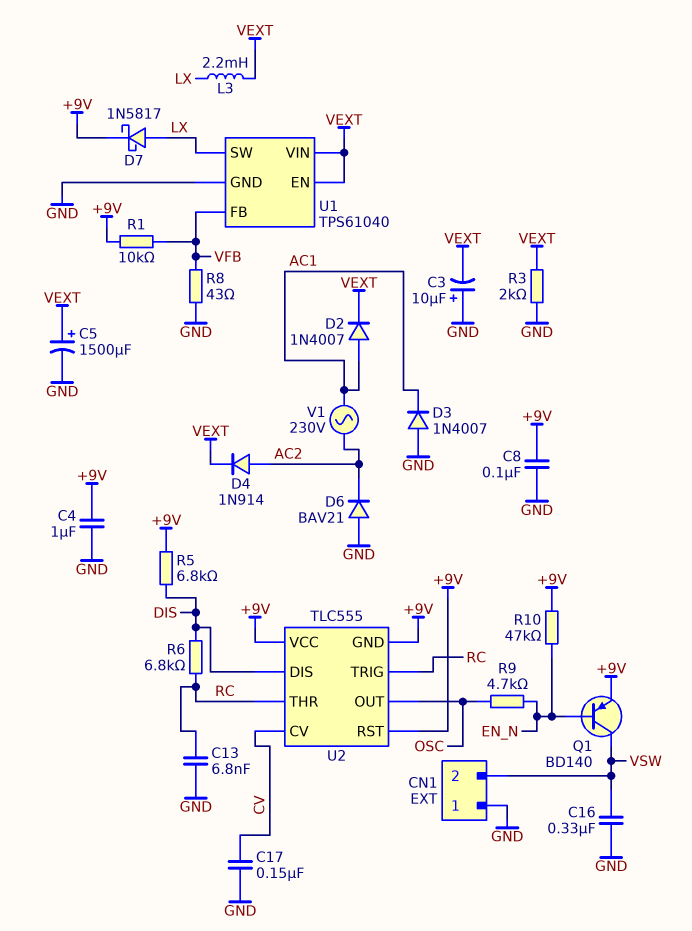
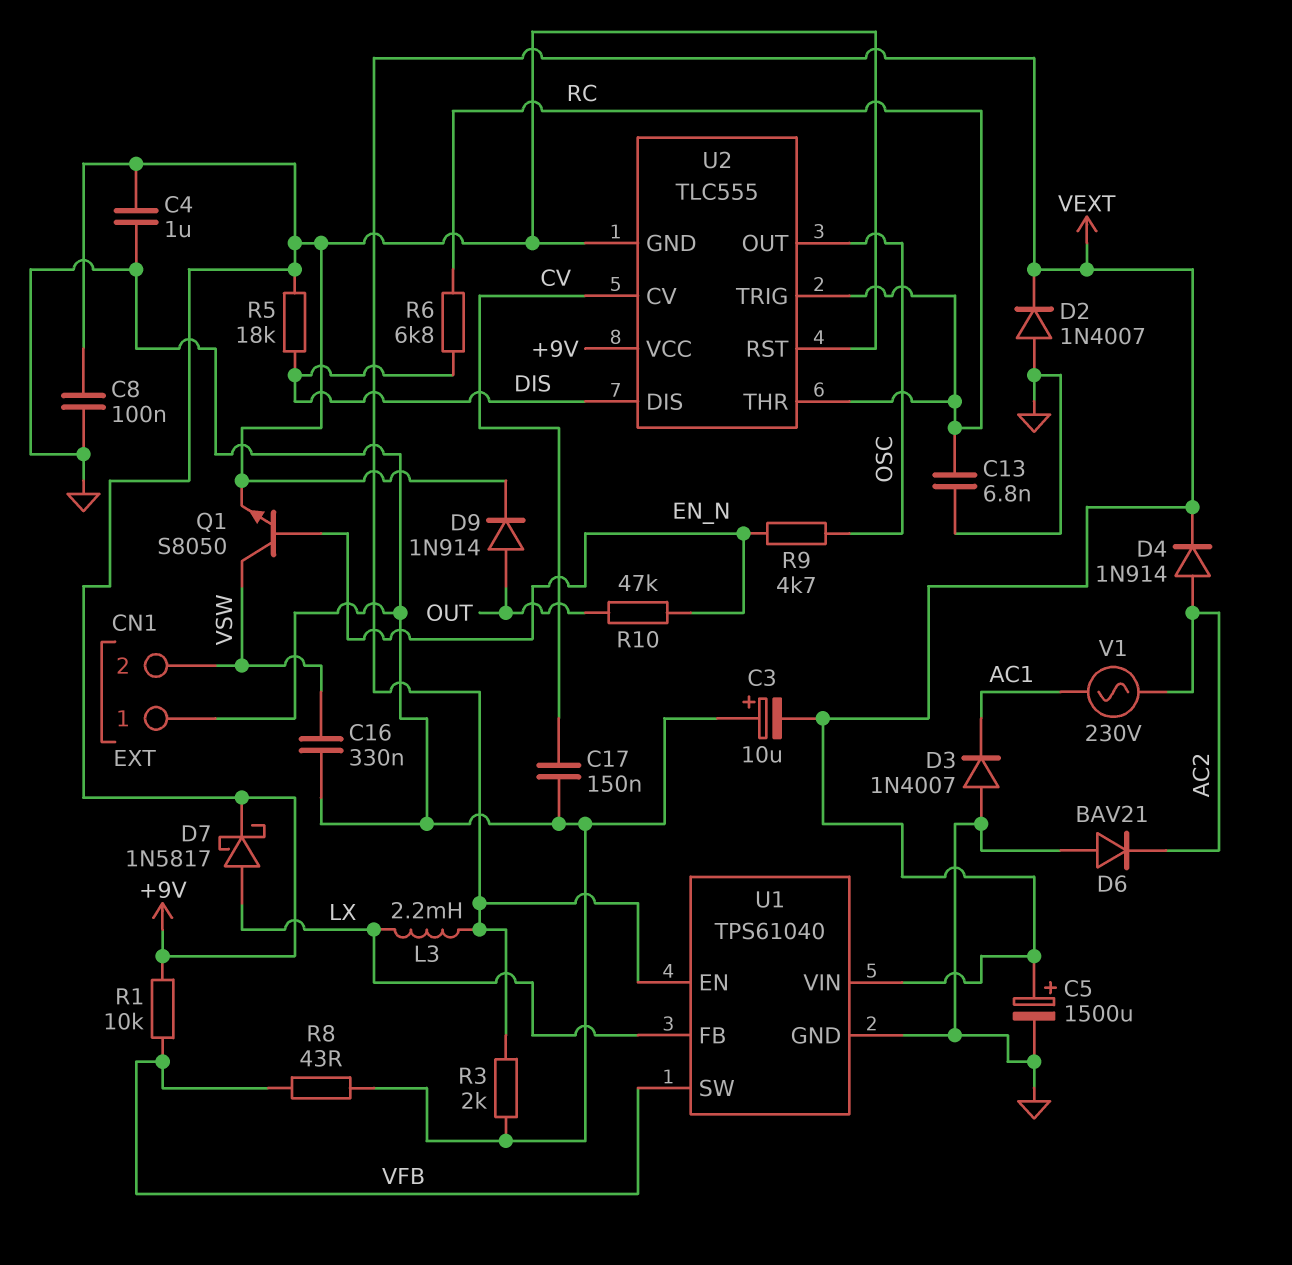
D2: diode 1N4007 (A AC1, K VEXT) -> diode 1N4007 (A GND, K VEXT)
D9: none -> diode 1N914 (A OUT, K +9V)
Q1: PNP BD140 (B EN_N, C VSW, E +9V) -> NPN S8050 (B EN_N, C VSW, E +9V)
R5: 6.8k (+9V, DIS) -> 18k (+9V, DIS)
R10: 47k (+9V, EN_N) -> 47k (EN_N, OUT)
U1 pin FB: VFB -> LX
U1 pin SW: LX -> VFB

